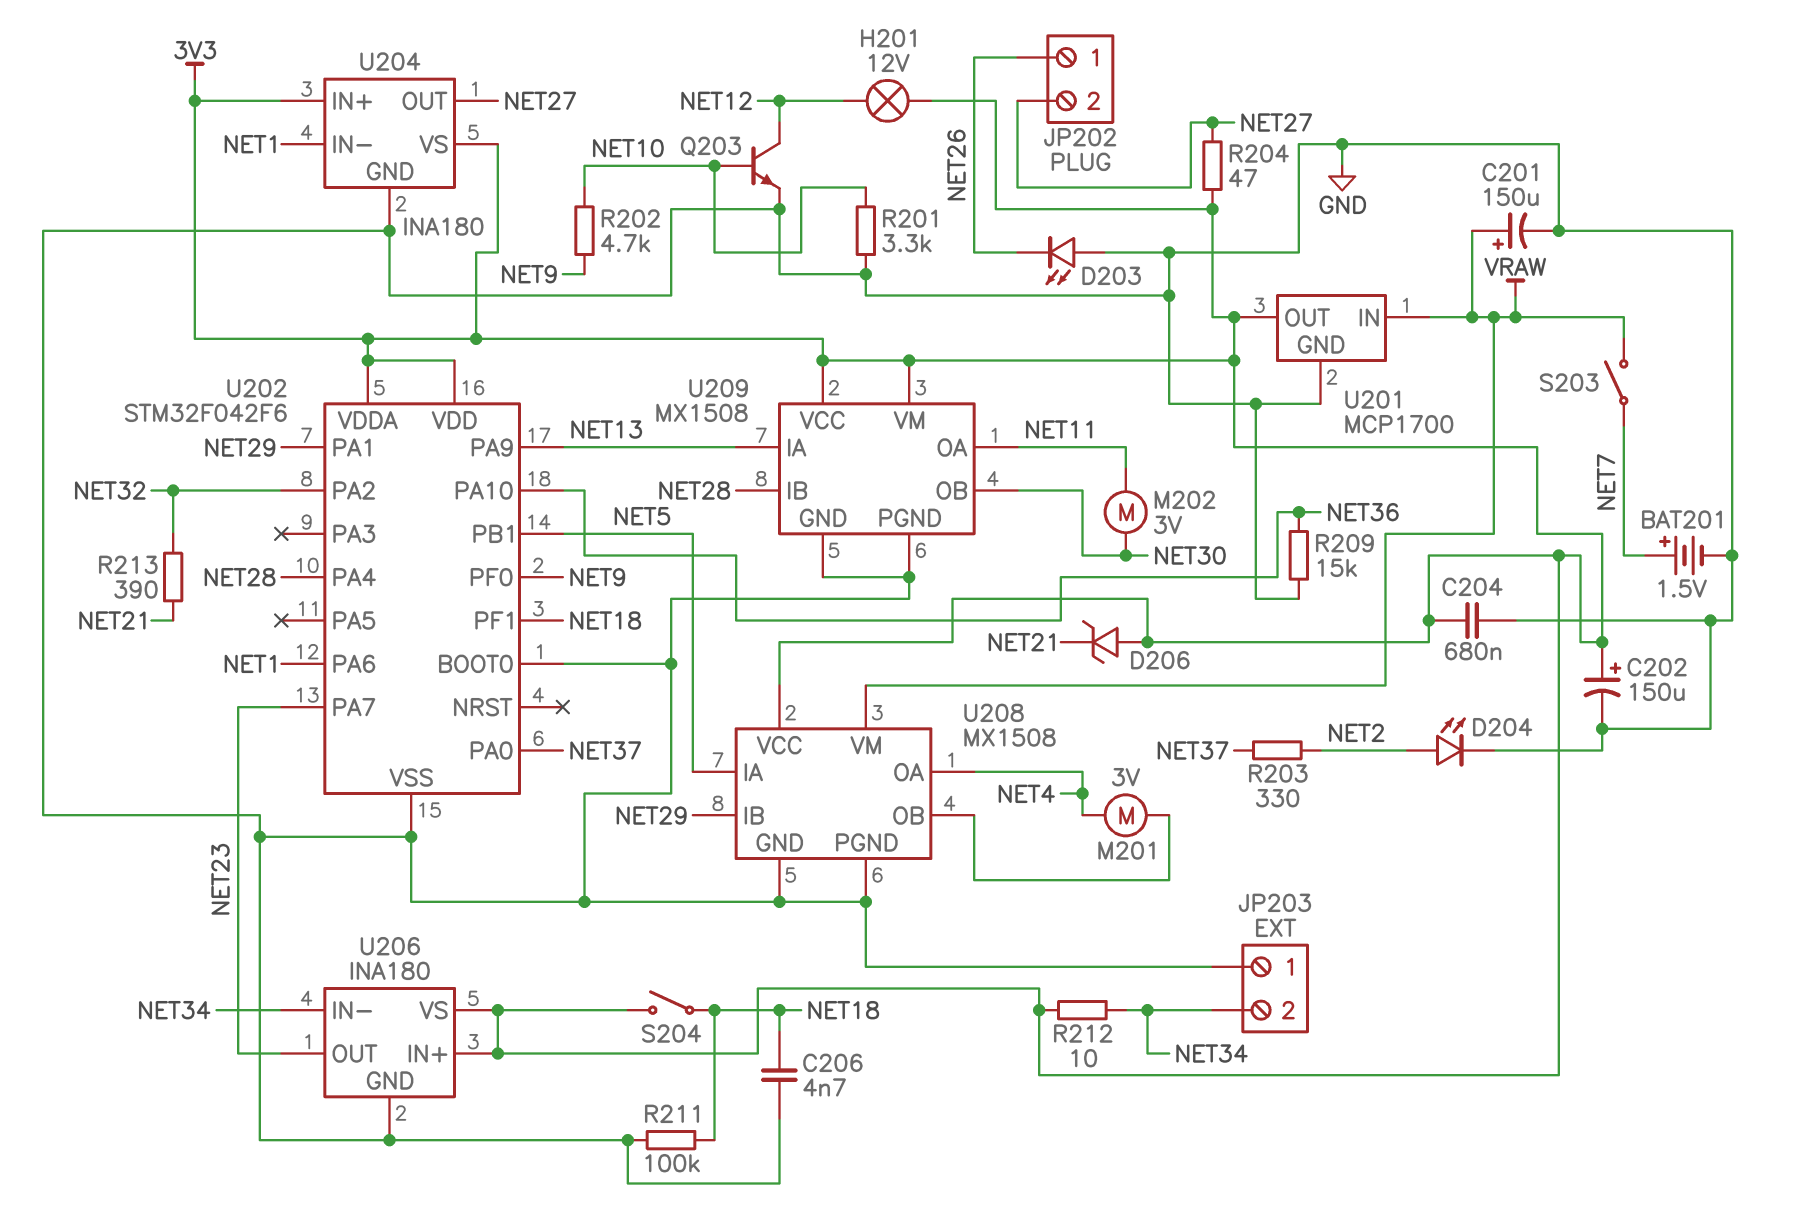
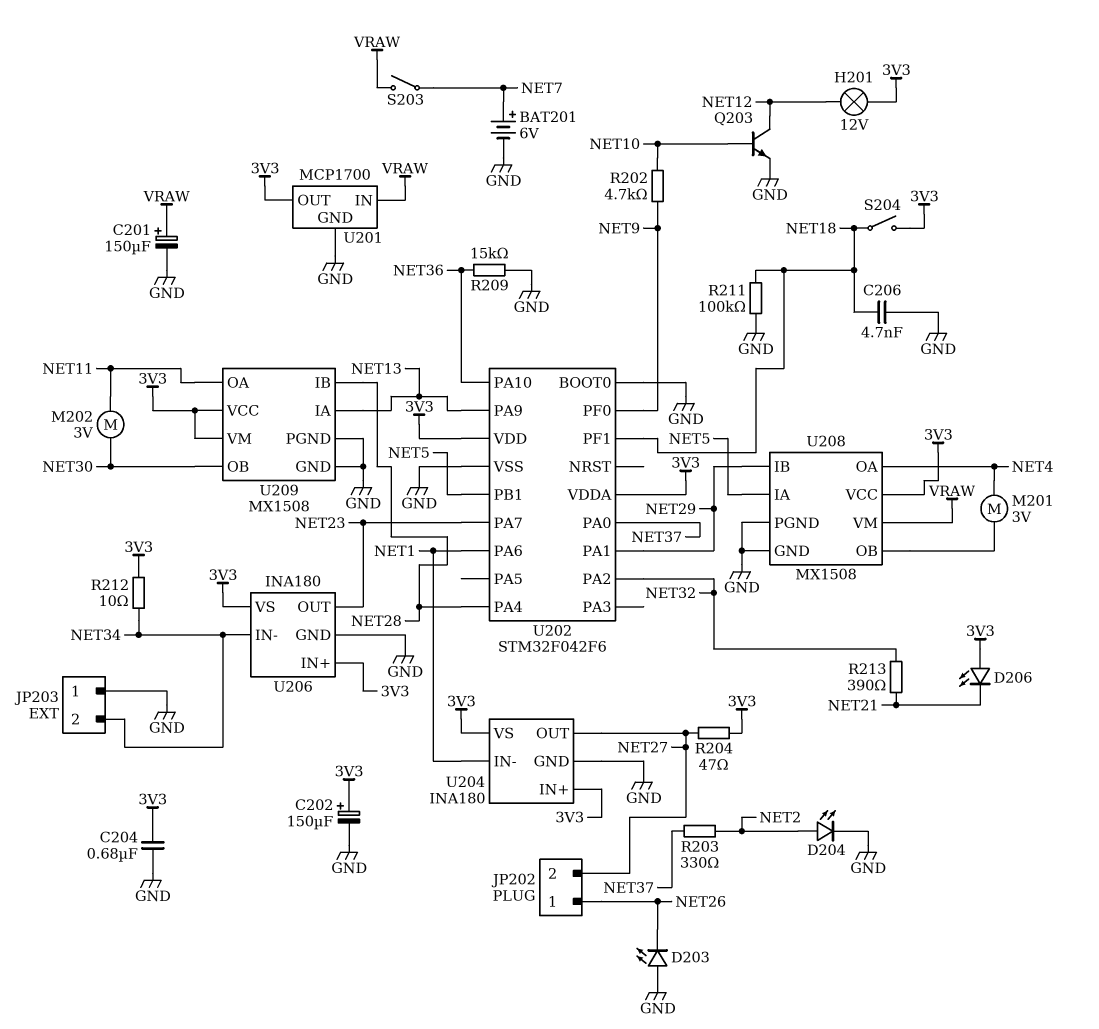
BAT201: 1.5V (plus NET7, minus GND) -> 6V (plus NET7, minus GND)
D206: zener (A 3V3, K NET21) -> LED (A 3V3, K NET21)
R201: 3.3k (GND, NET10) -> none

